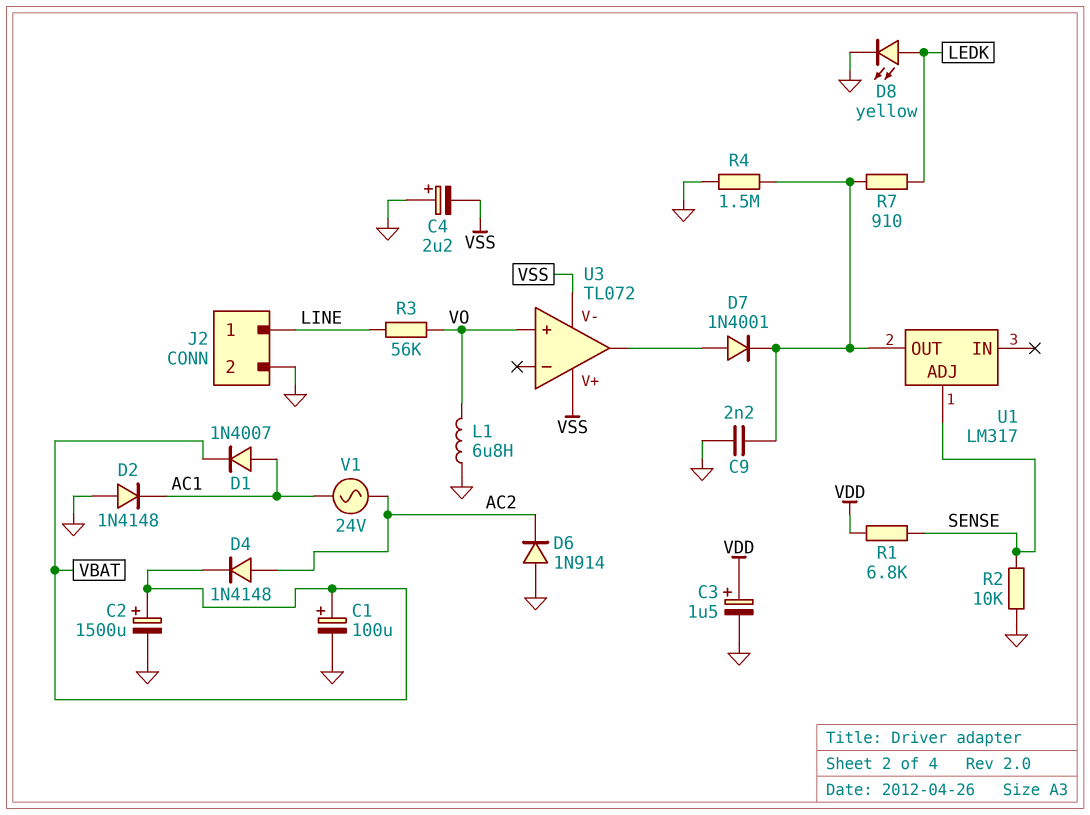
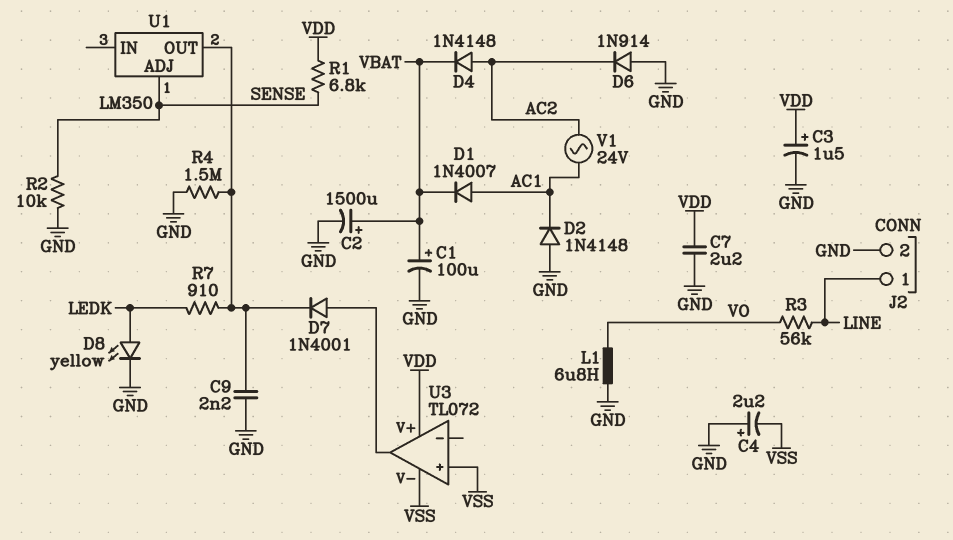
C7: none -> 2.2uF (GND, VDD)
U1: LM317 -> LM350
U3 pin V+: VSS -> VDD
U3 pin in+: VO -> VSS

